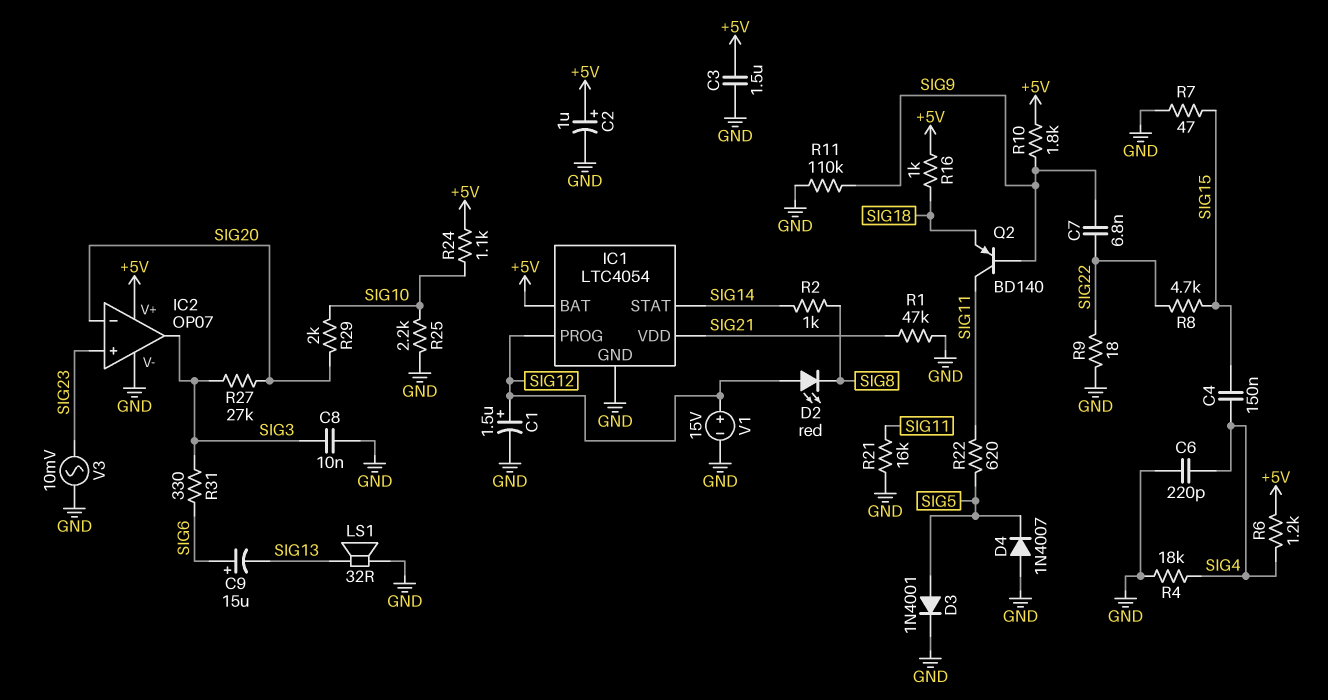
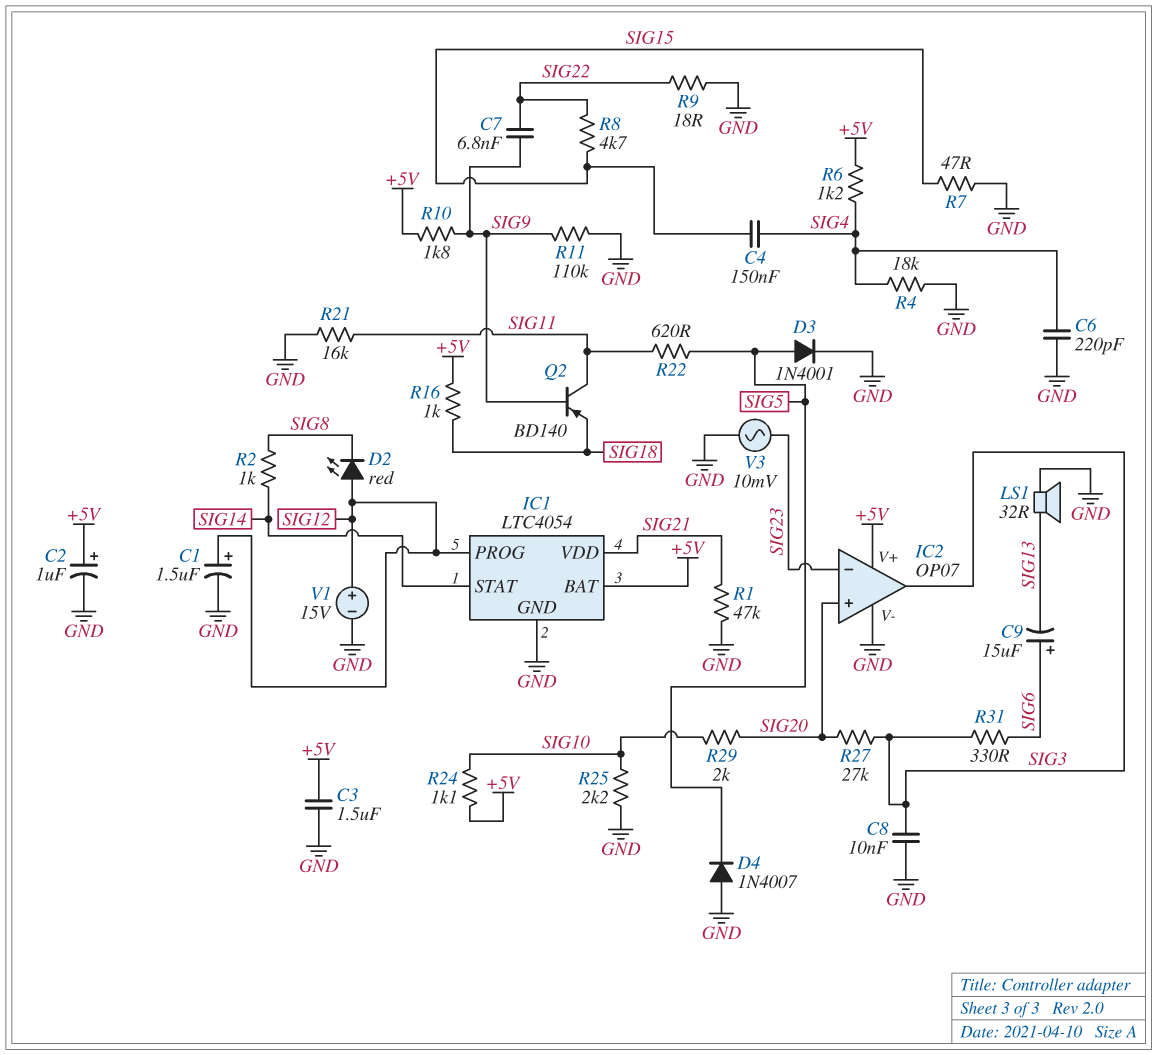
IC2 pin in+: SIG23 -> SIG20
IC2 pin in-: SIG20 -> SIG23

